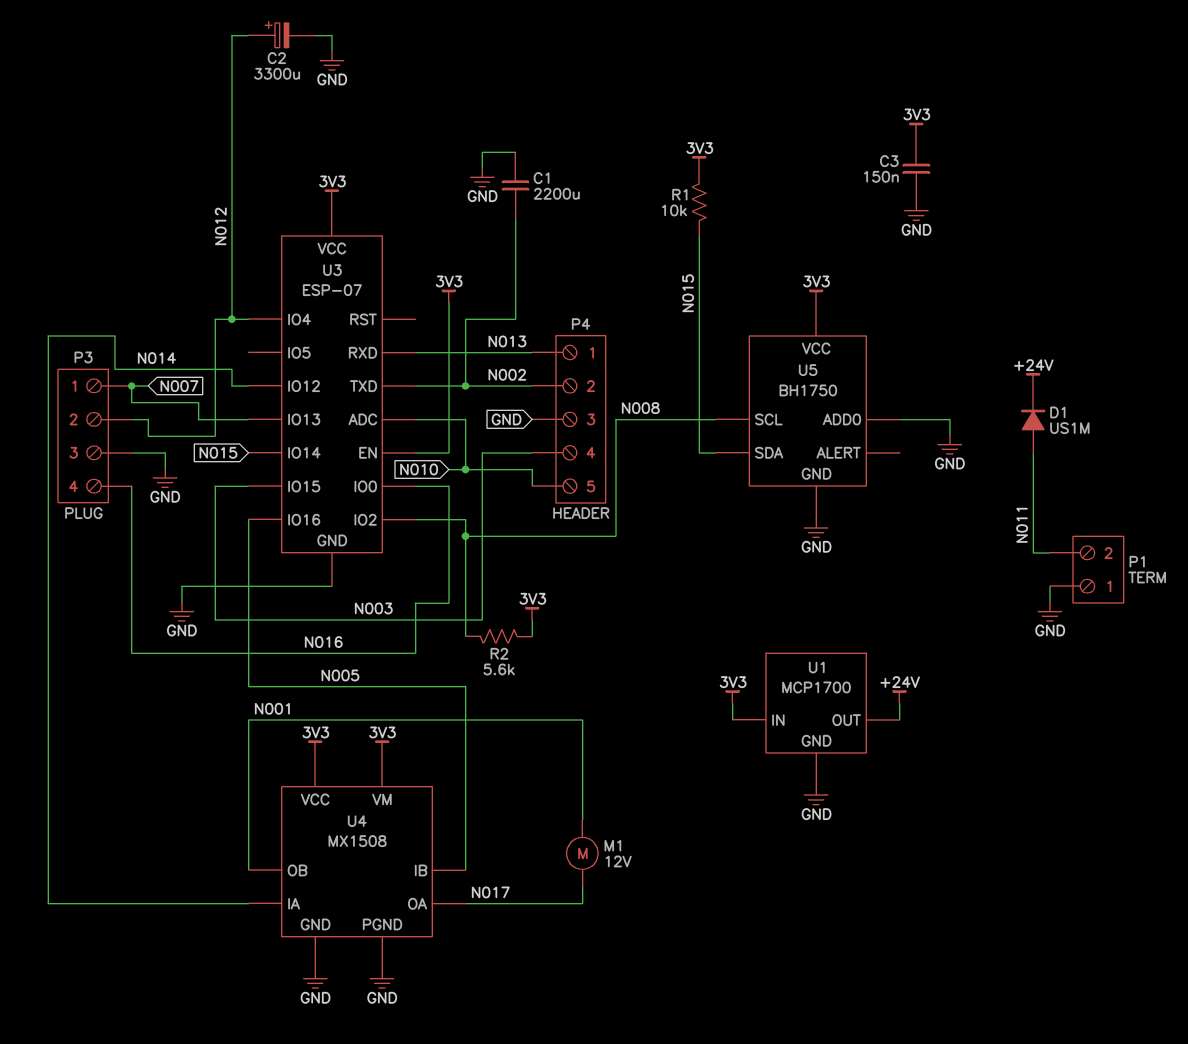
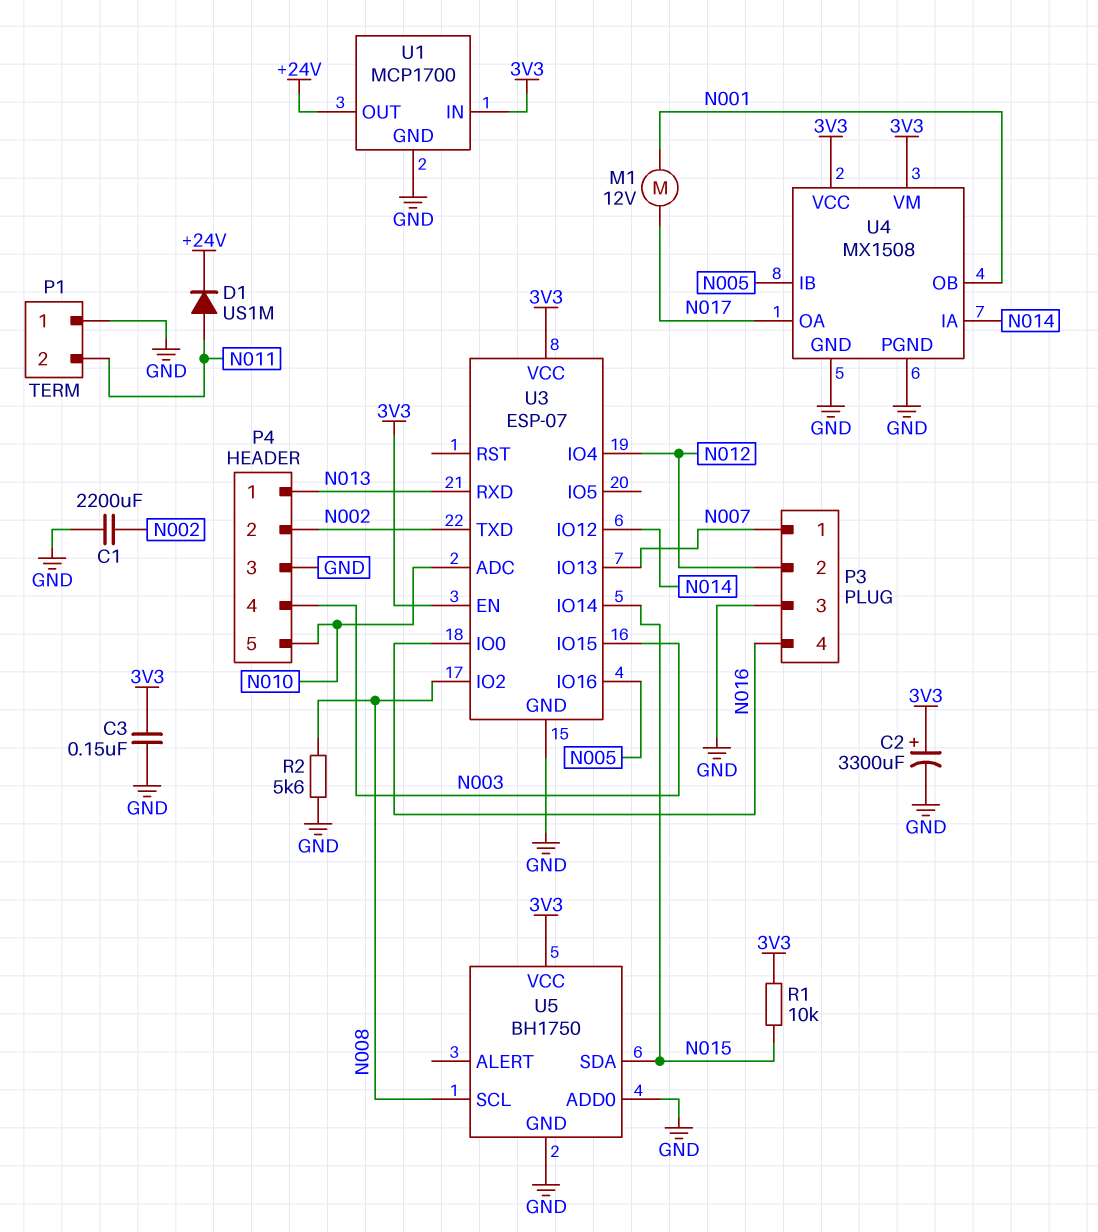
C2: 3300uF (plus N012, minus GND) -> 3300uF (plus 3V3, minus GND)
R2: 5.6k (3V3, N008) -> 5.6k (GND, N008)

